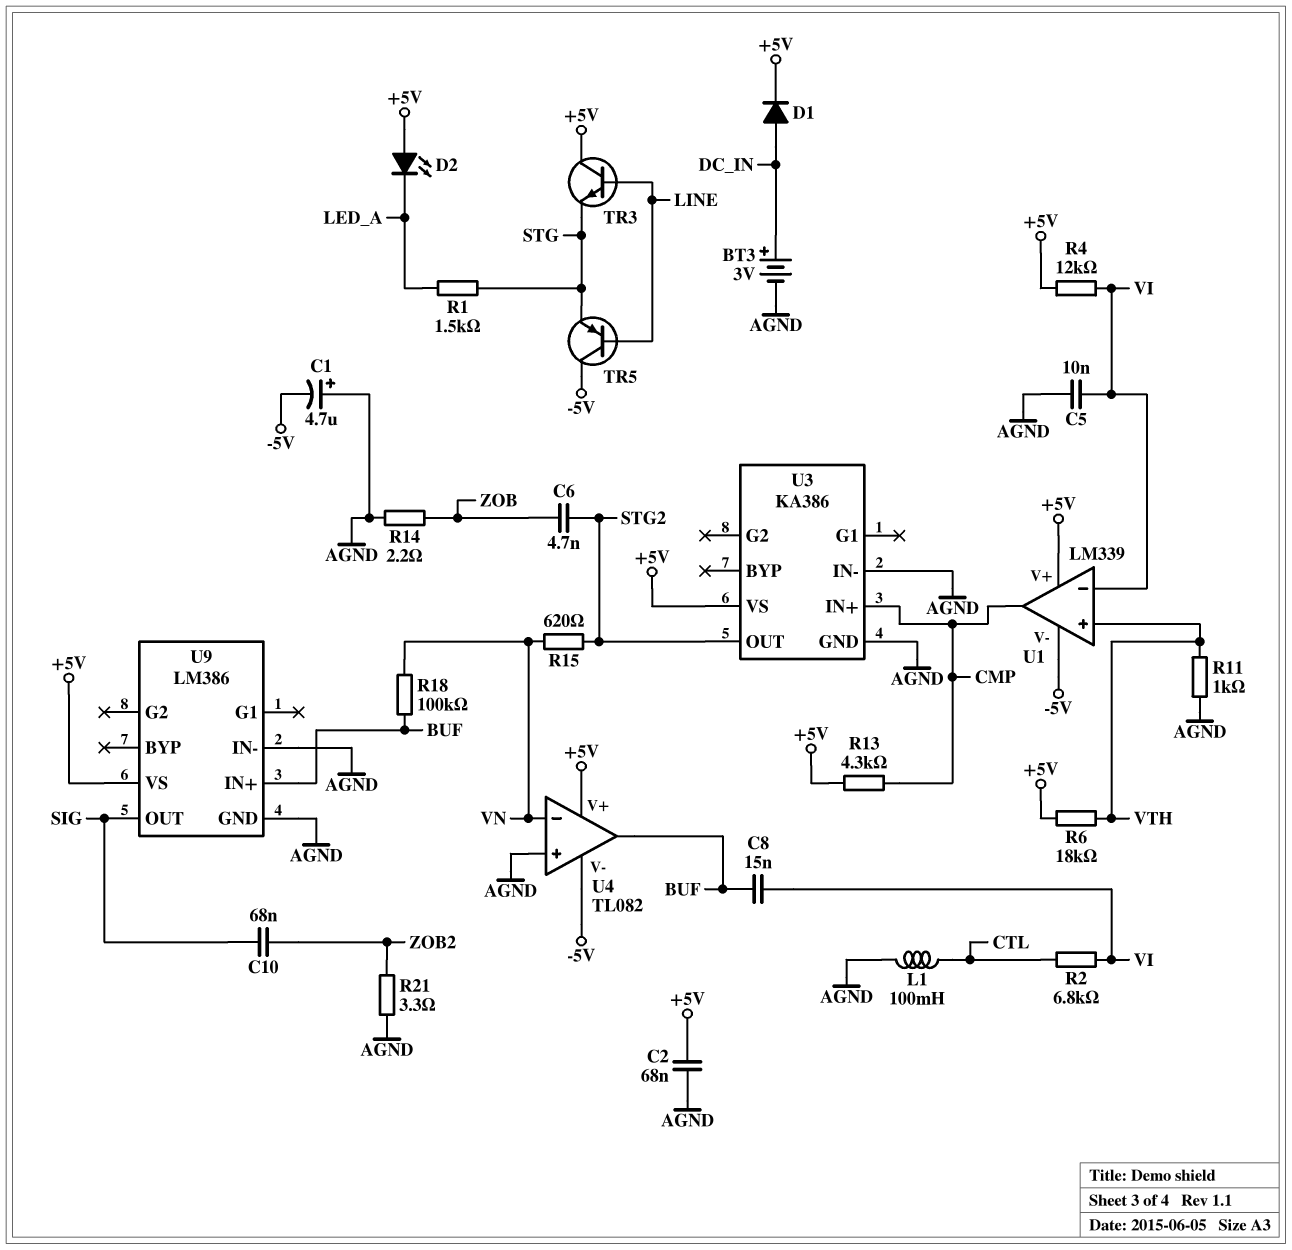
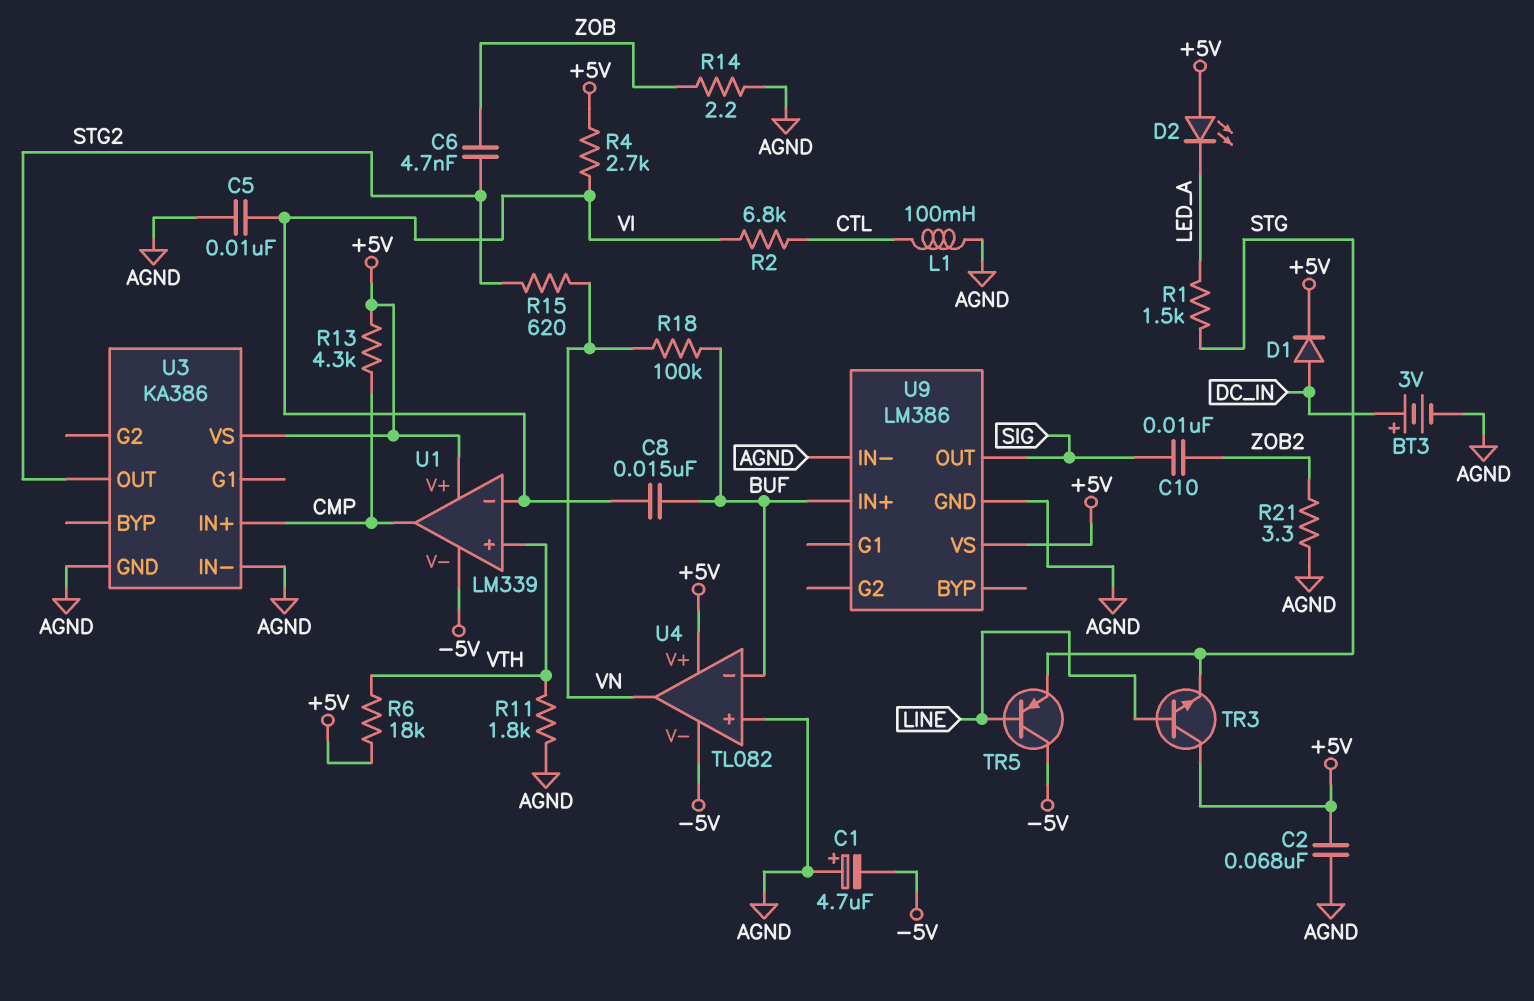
C10: 68nF (SIG, ZOB2) -> 10nF (SIG, ZOB2)
R4: 12k (+5V, VI) -> 2.7k (+5V, VI)
R11: 1k (AGND, VTH) -> 1.8k (AGND, VTH)
U4 pin in-: VN -> BUF
U4 pin out: BUF -> VN

